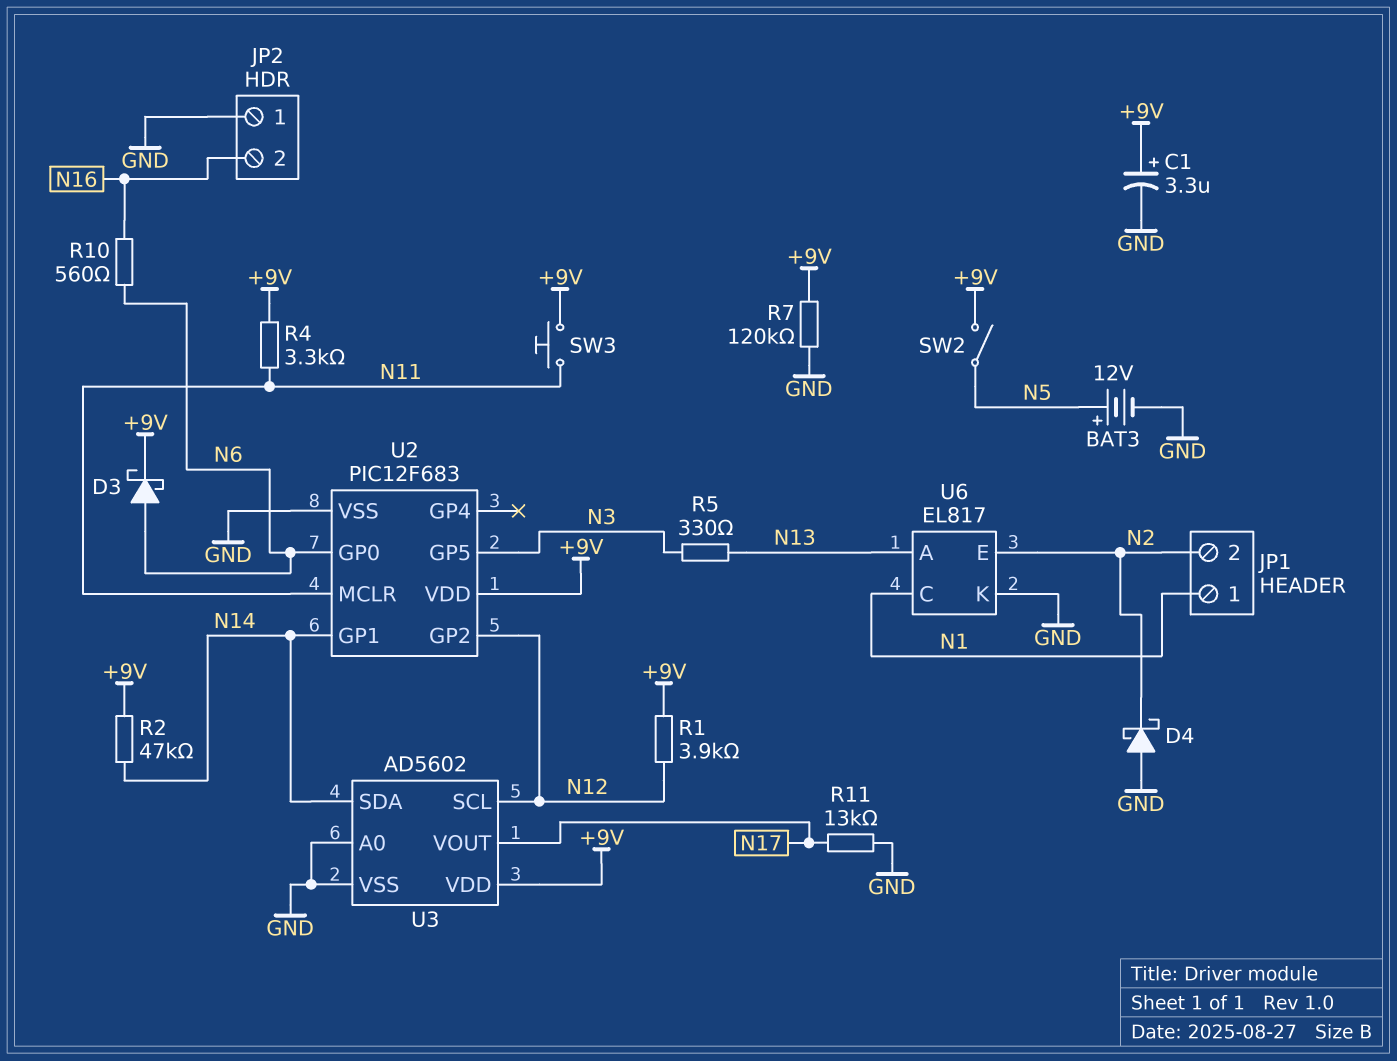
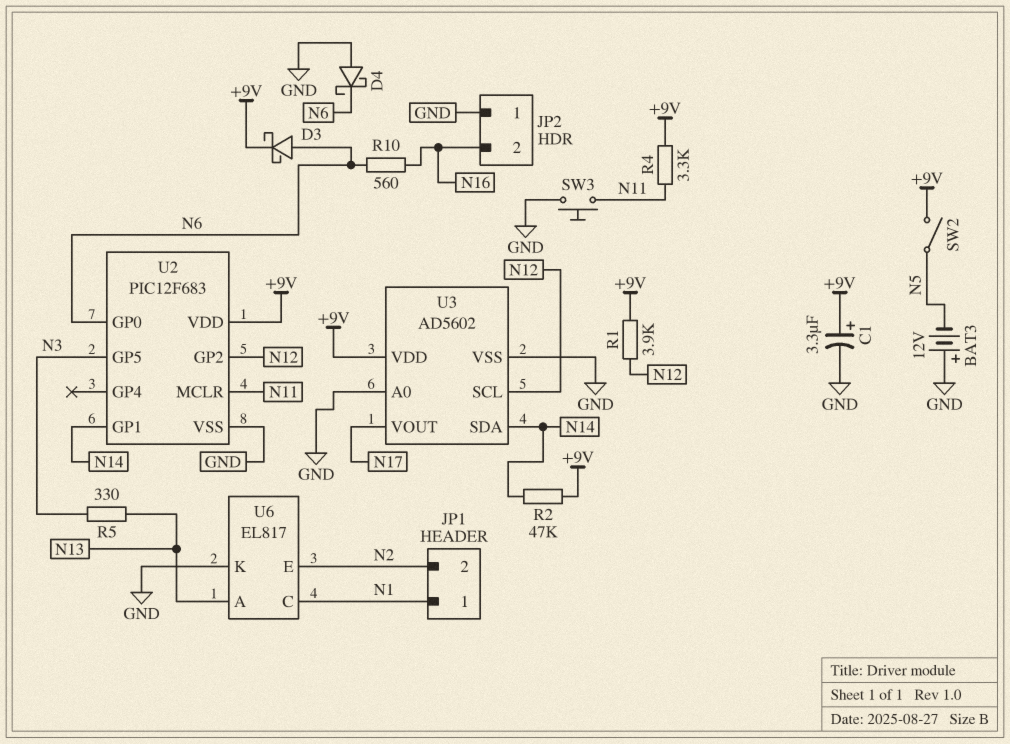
BAT3: 12V (plus N5, minus GND) -> 12V (plus GND, minus N5)
D4: schottky (A GND, K N2) -> schottky (A GND, K N6)
R7: 120k (+9V, GND) -> none
R11: 13k (GND, N17) -> none
SW3: button (+9V, N11) -> button (GND, N11)

